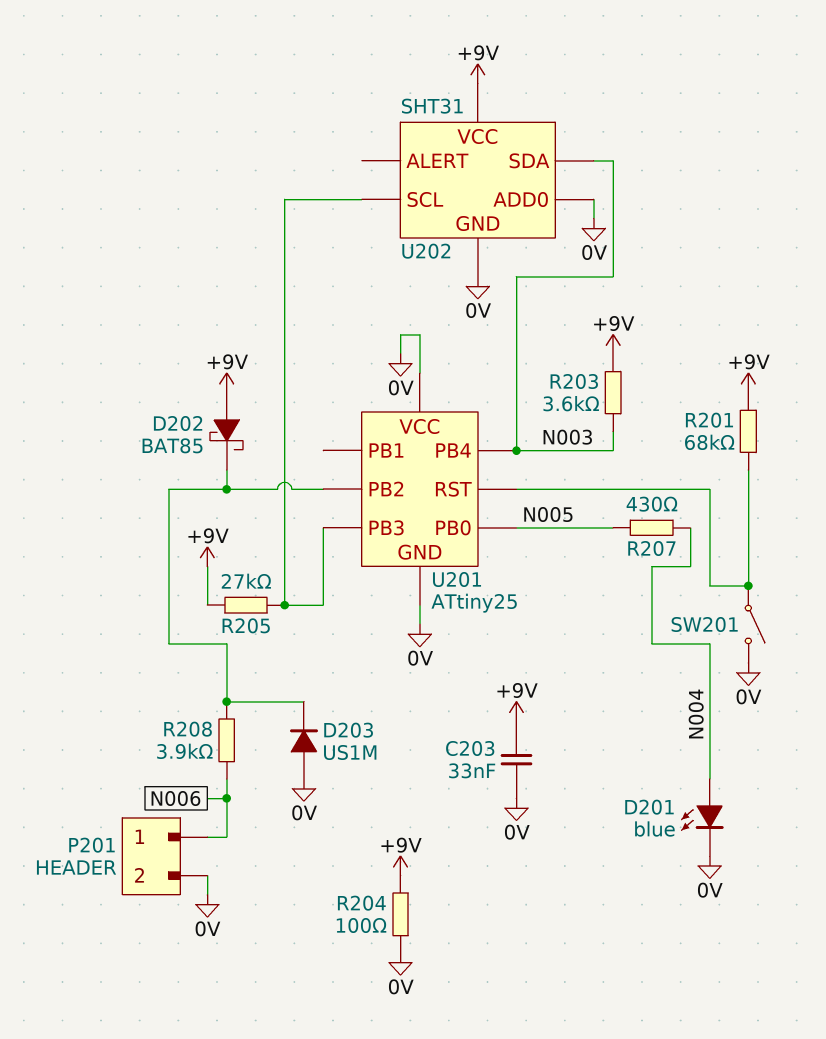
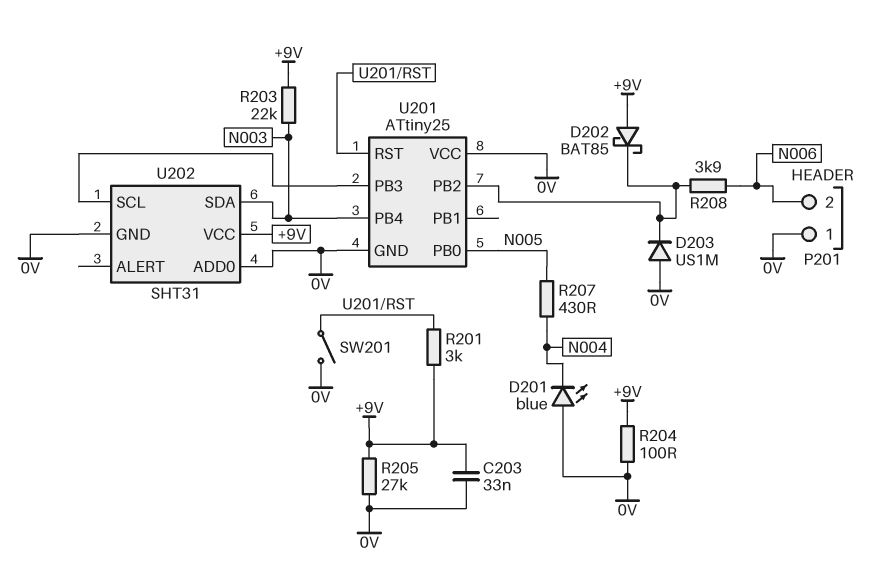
D201: LED blue (A N004, K 0V) -> LED blue (A 0V, K N004)
P201 pin 1: N006 -> 0V
P201 pin 2: 0V -> N006
R201: 68k (+9V, U201/RST) -> 3k (+9V, U201/RST)
R203: 3.6k (+9V, N003) -> 22k (+9V, N003)
R205: 27k (+9V, U201/PB3) -> 27k (+9V, 0V)

